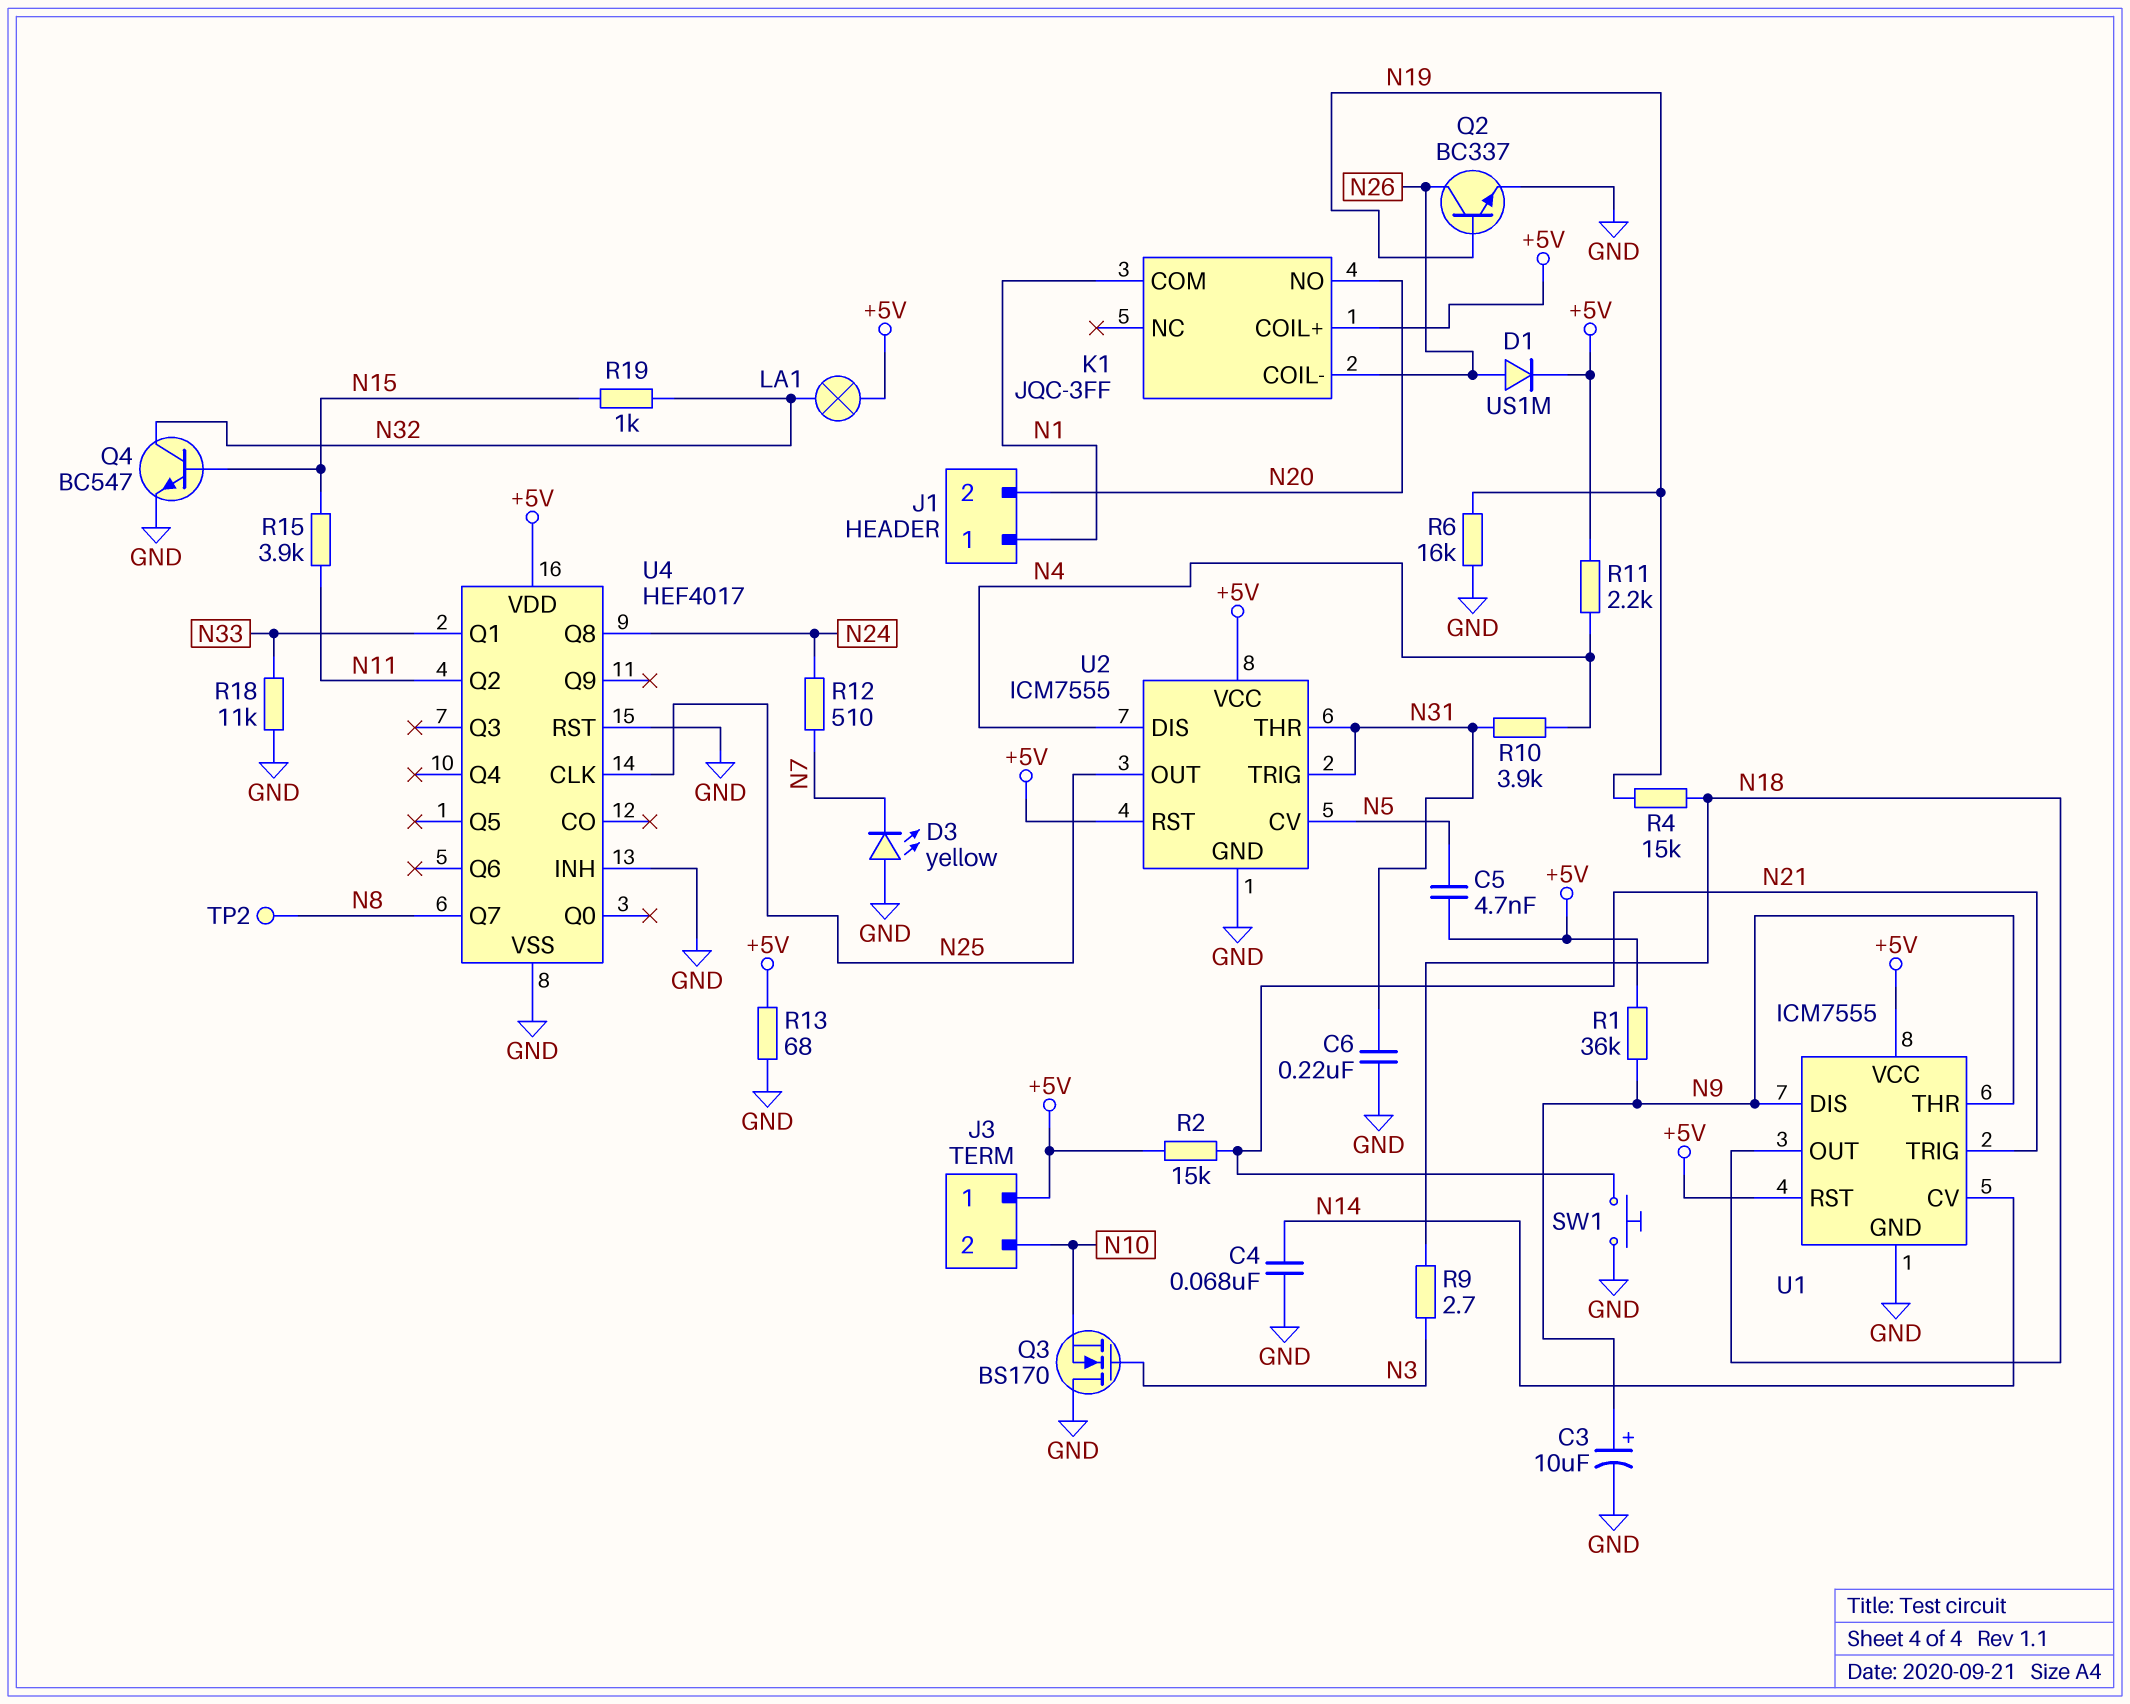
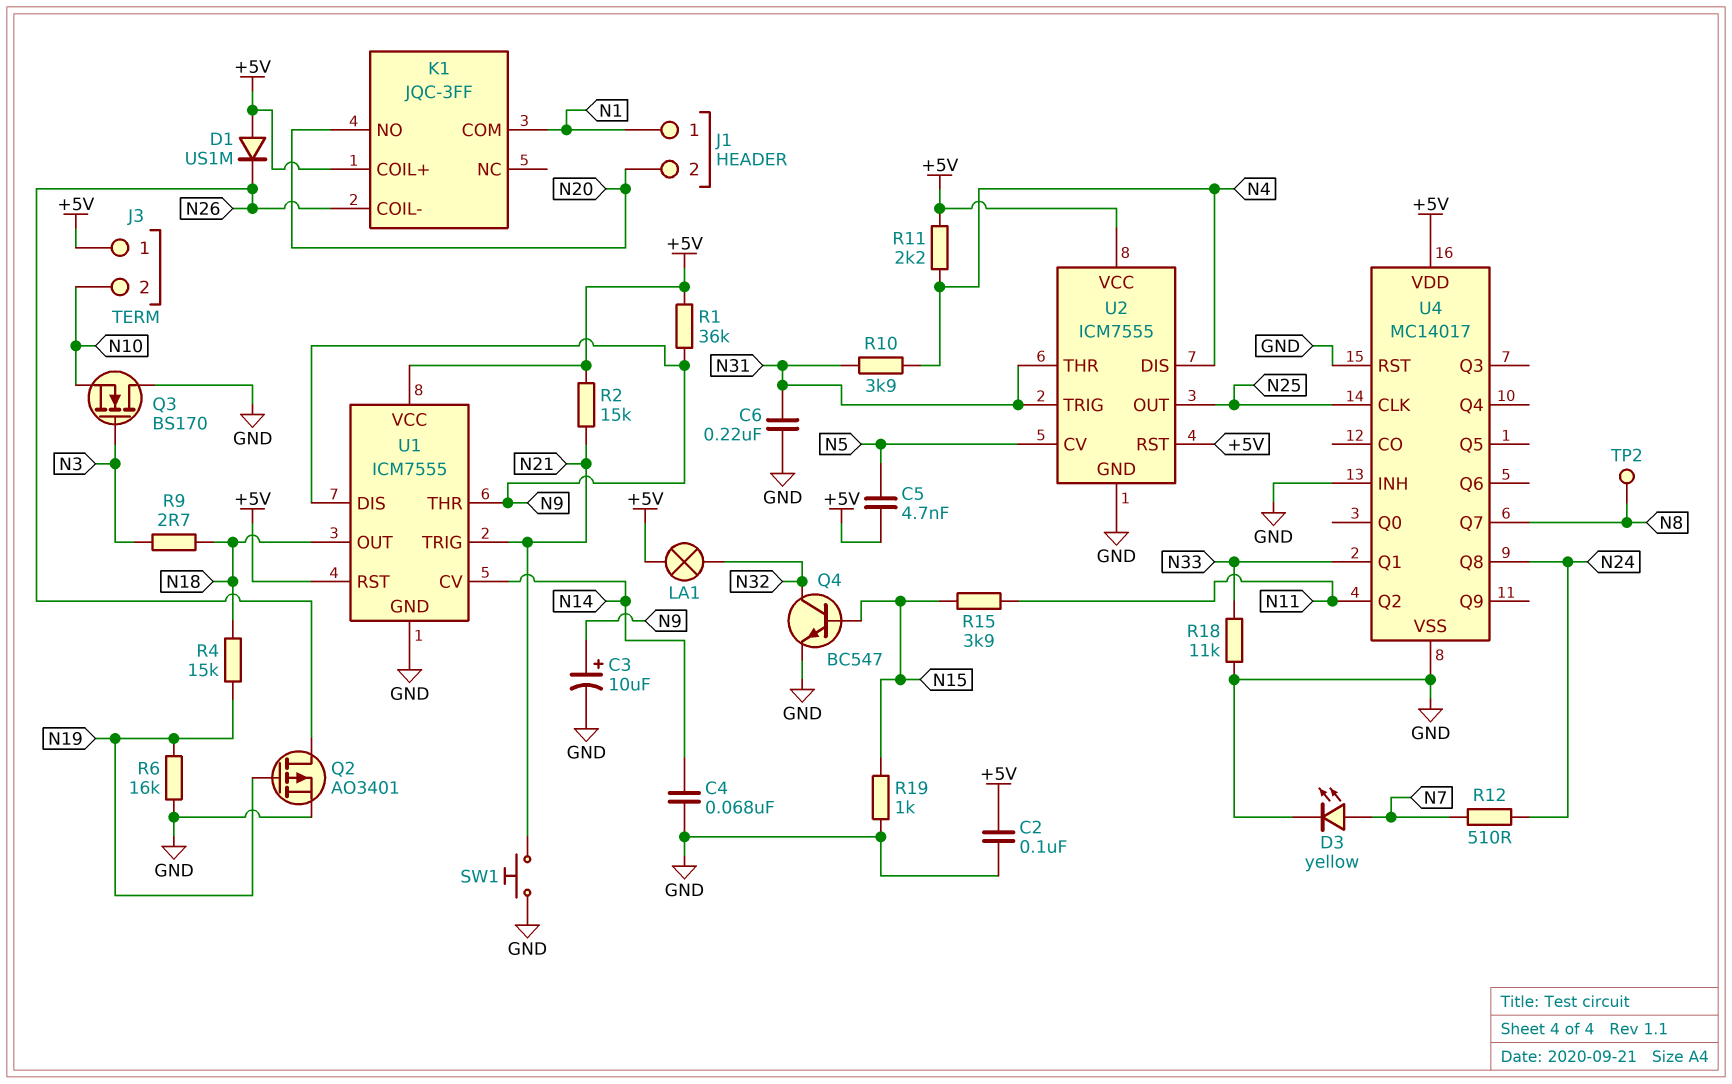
C2: none -> 100nF (+5V, GND)
D1: diode US1M (A N26, K +5V) -> diode US1M (A +5V, K N26)
D3: LED yellow (A GND, K N7) -> LED yellow (A N7, K GND)
Q2: NPN BC337 (B N19, C N26, E GND) -> PMOS AO3401 (G N19, D N26, S GND)
R13: 68 (+5V, GND) -> none
R19: 1k (N15, N32) -> 1k (GND, N15)
U4: HEF4017 -> MC14017

